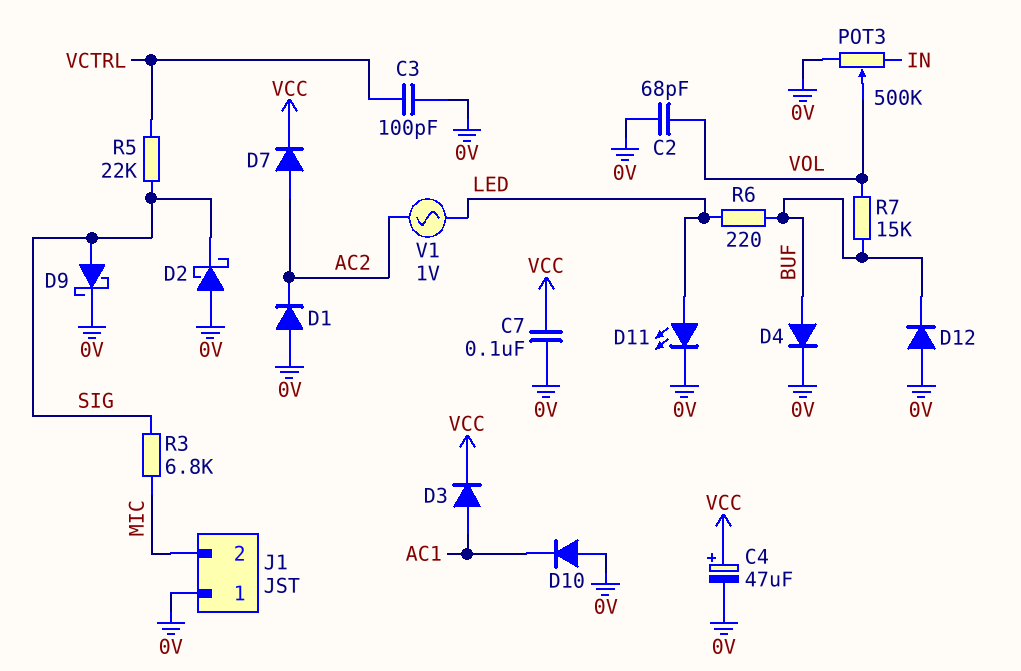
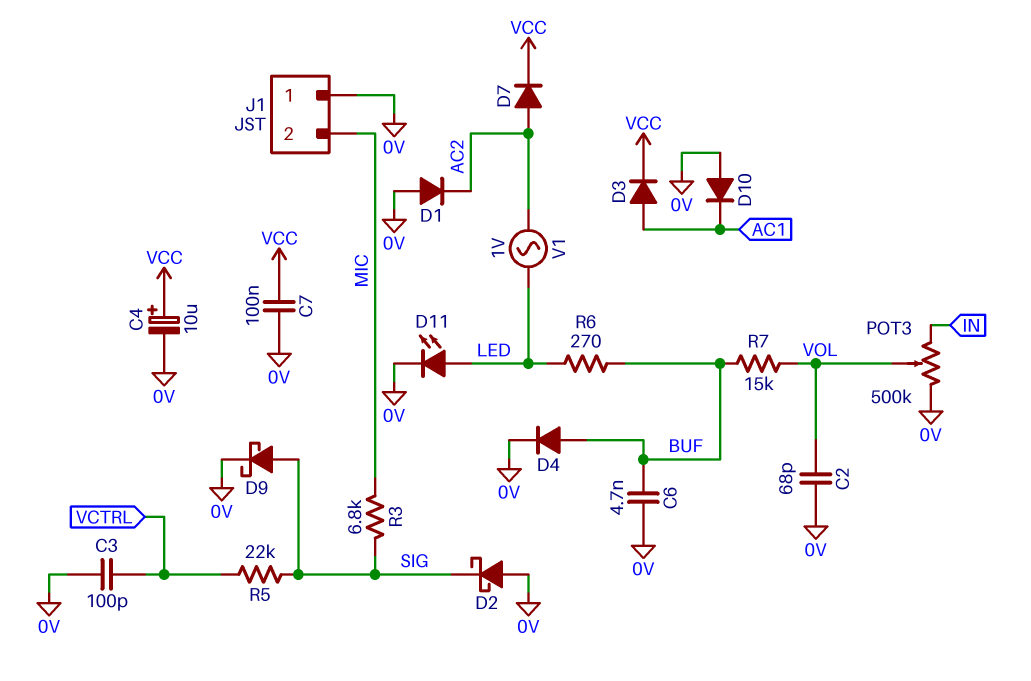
C4: 47uF (plus VCC, minus 0V) -> 10uF (plus VCC, minus 0V)
C6: none -> 4.7nF (0V, BUF)
D12: diode (A 0V, K BUF) -> none
R6: 220 (BUF, LED) -> 270 (BUF, LED)

